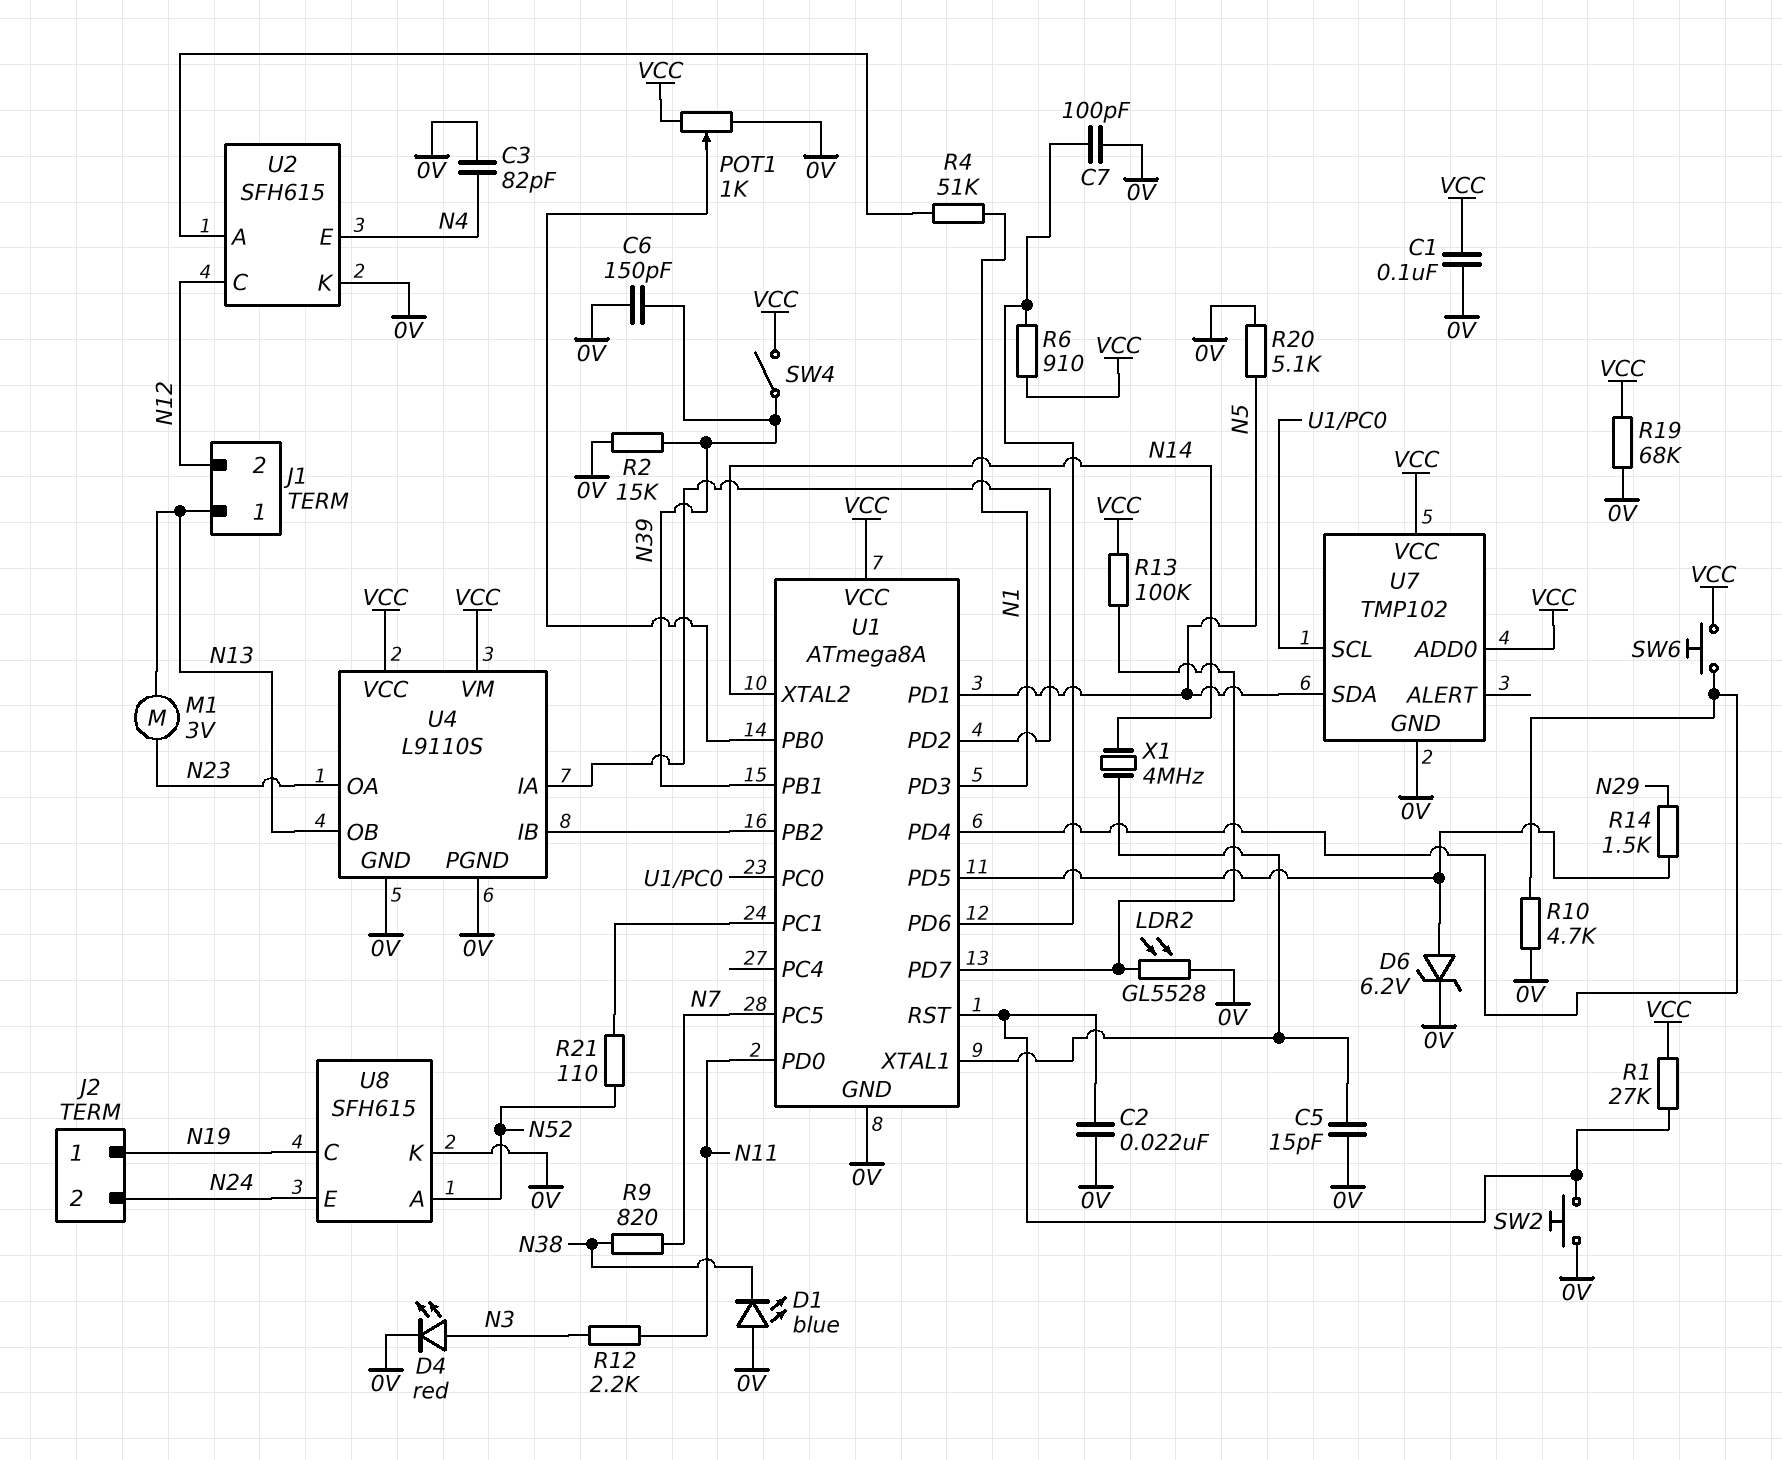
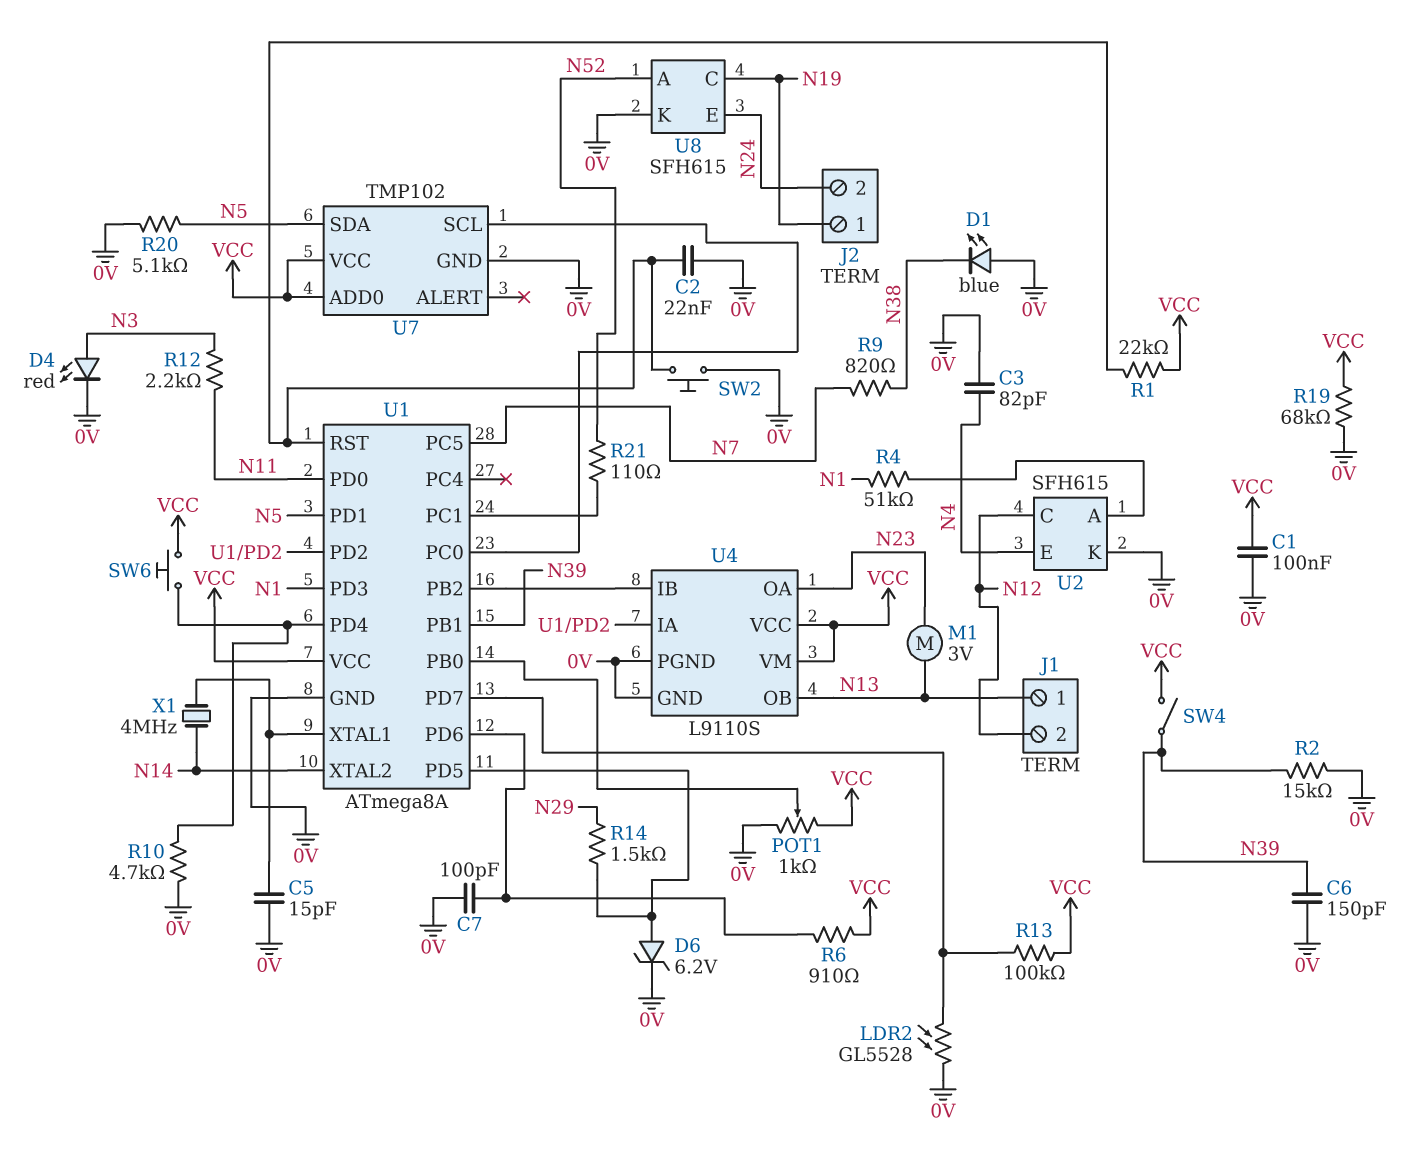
R1: 27k (U1/RST, VCC) -> 22k (U1/RST, VCC)

